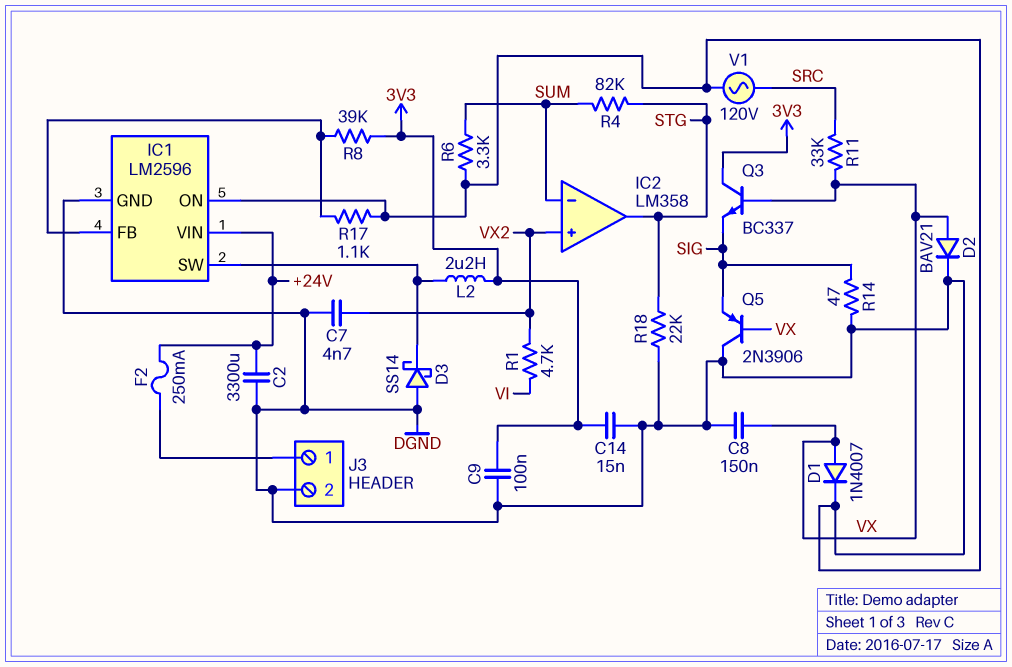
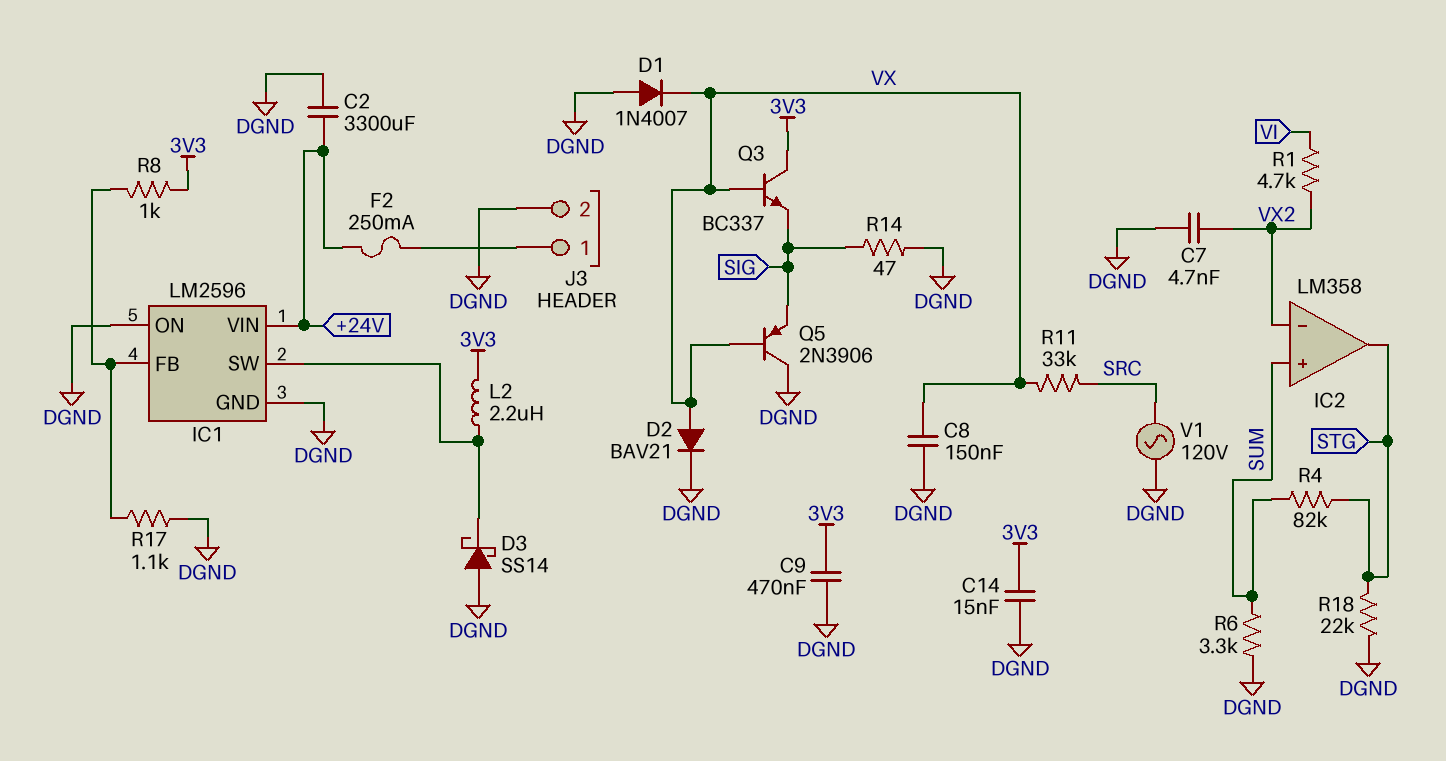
C9: 100nF (3V3, DGND) -> 470nF (3V3, DGND)
D1: diode 1N4007 (A VX, K DGND) -> diode 1N4007 (A DGND, K VX)
IC2 pin in+: VX2 -> SUM
IC2 pin in-: SUM -> VX2
R8: 39k (3V3, IC1/FB) -> 1k (3V3, IC1/FB)

